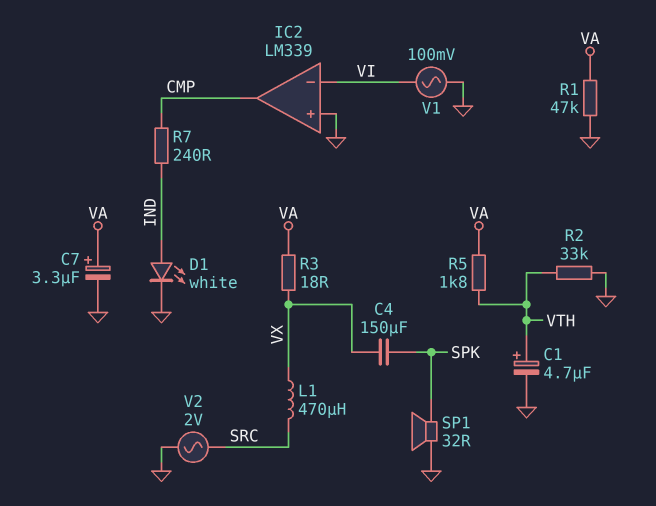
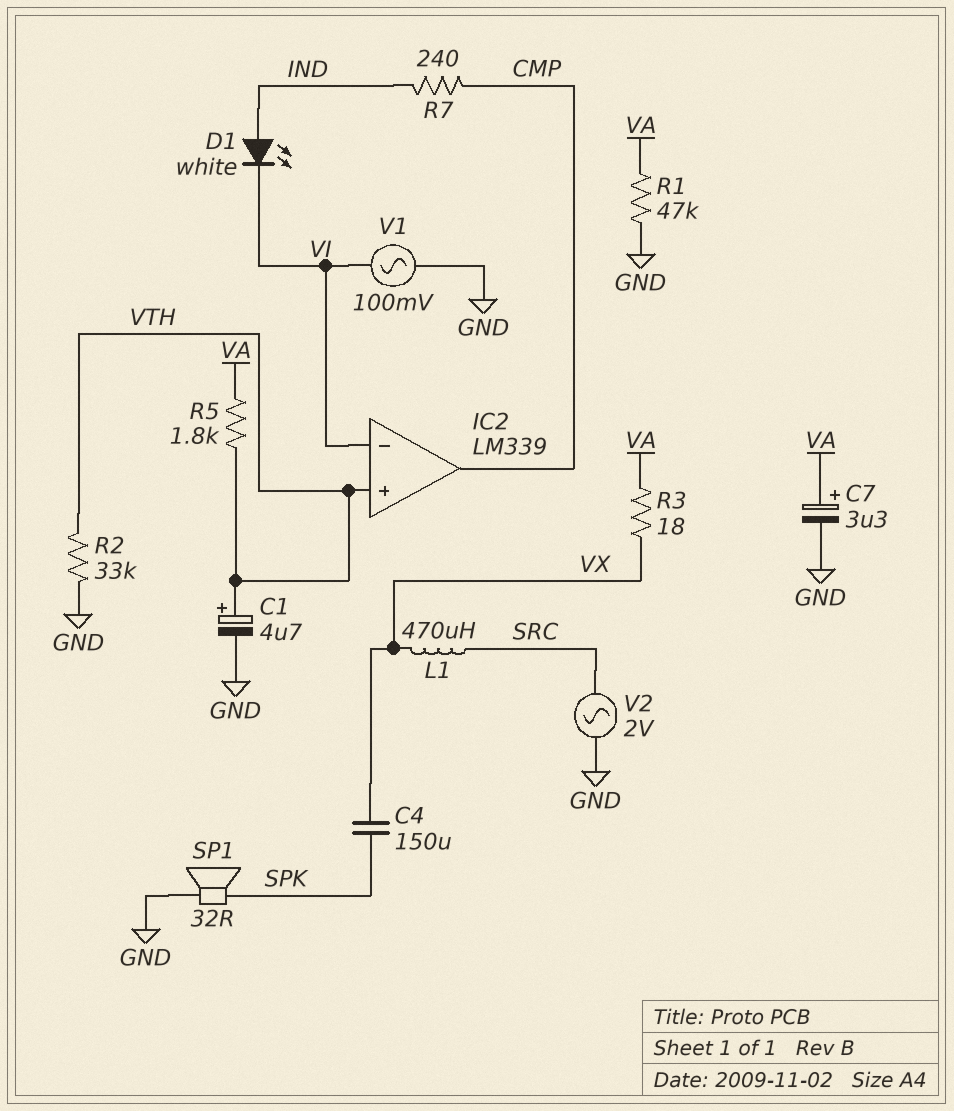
D1: LED white (A IND, K GND) -> LED white (A IND, K VI)
IC2 pin in+: GND -> VTH

